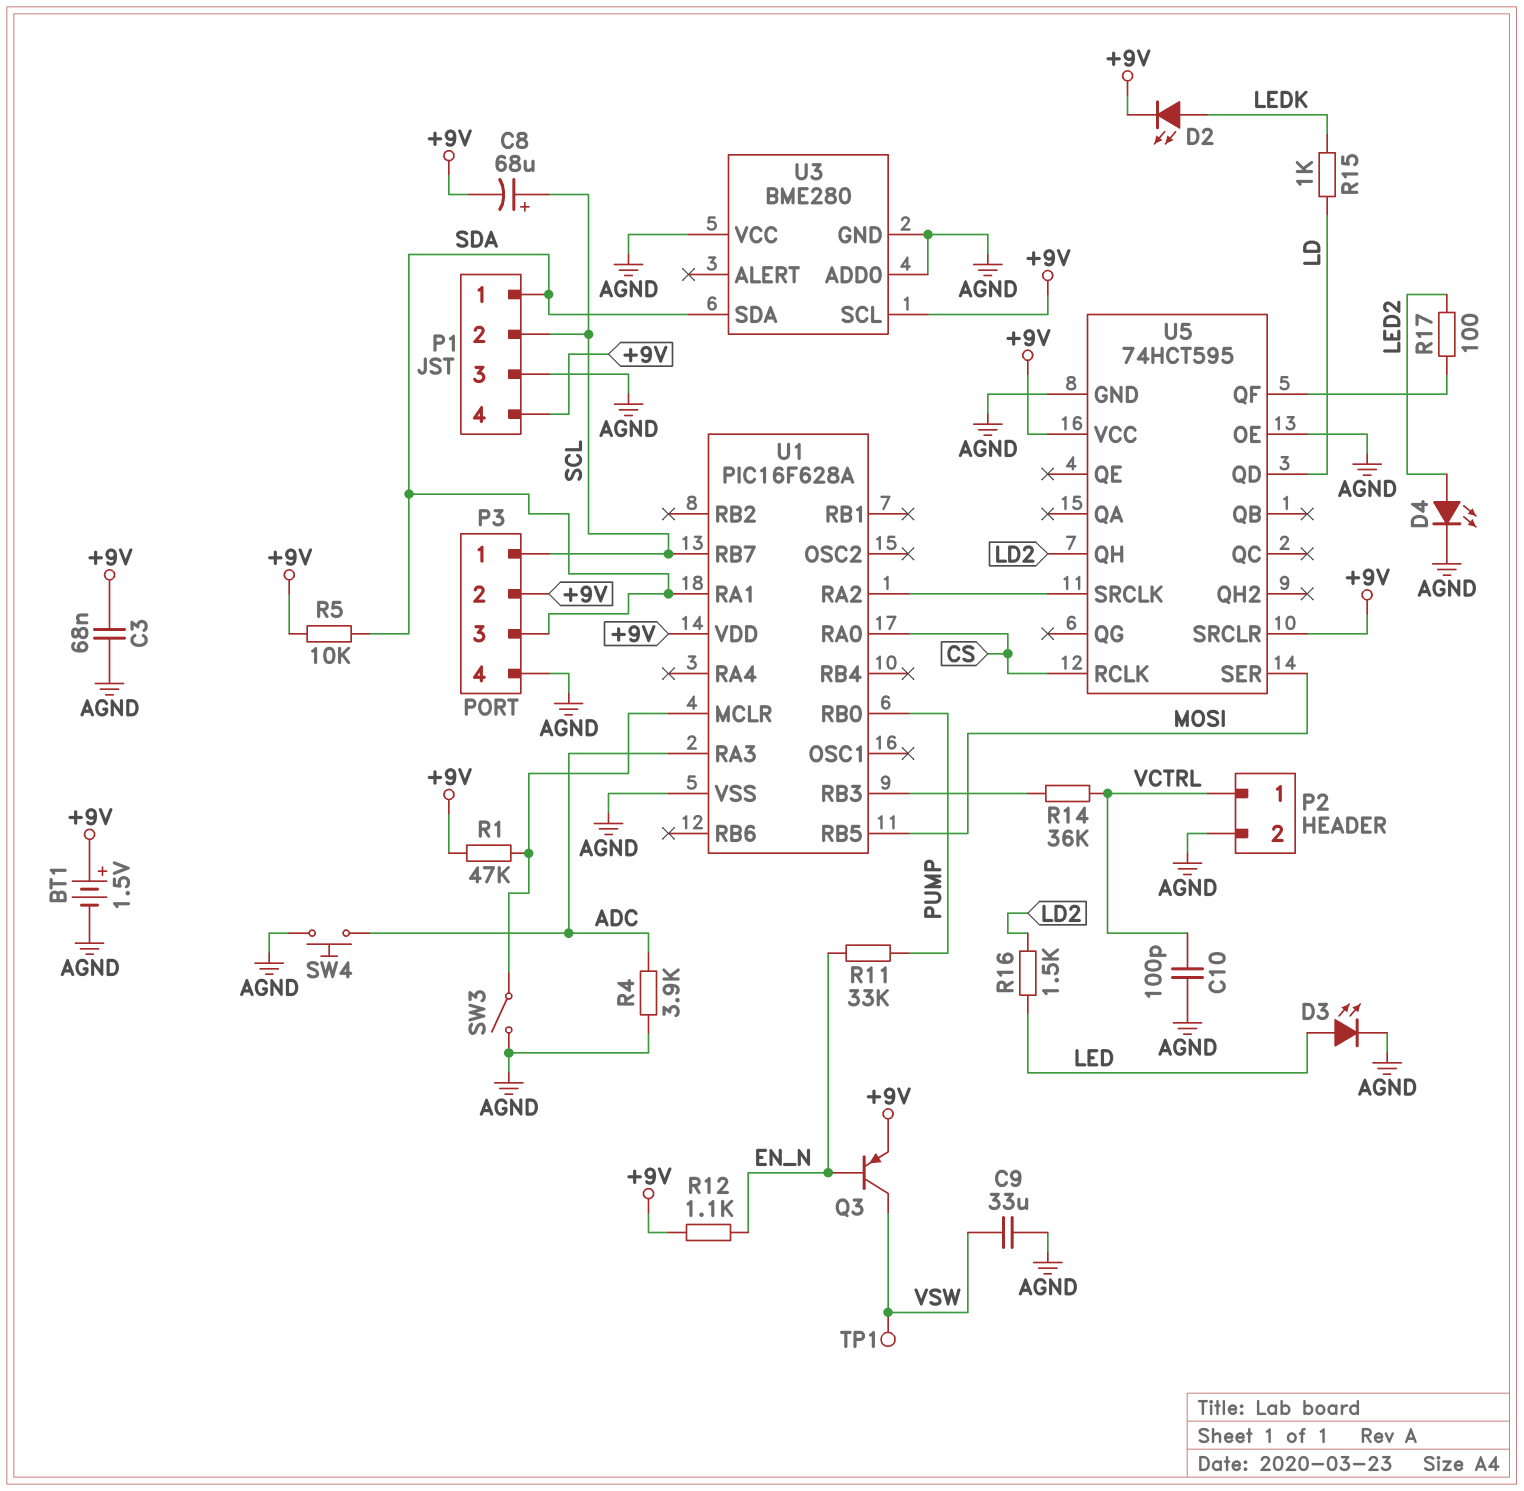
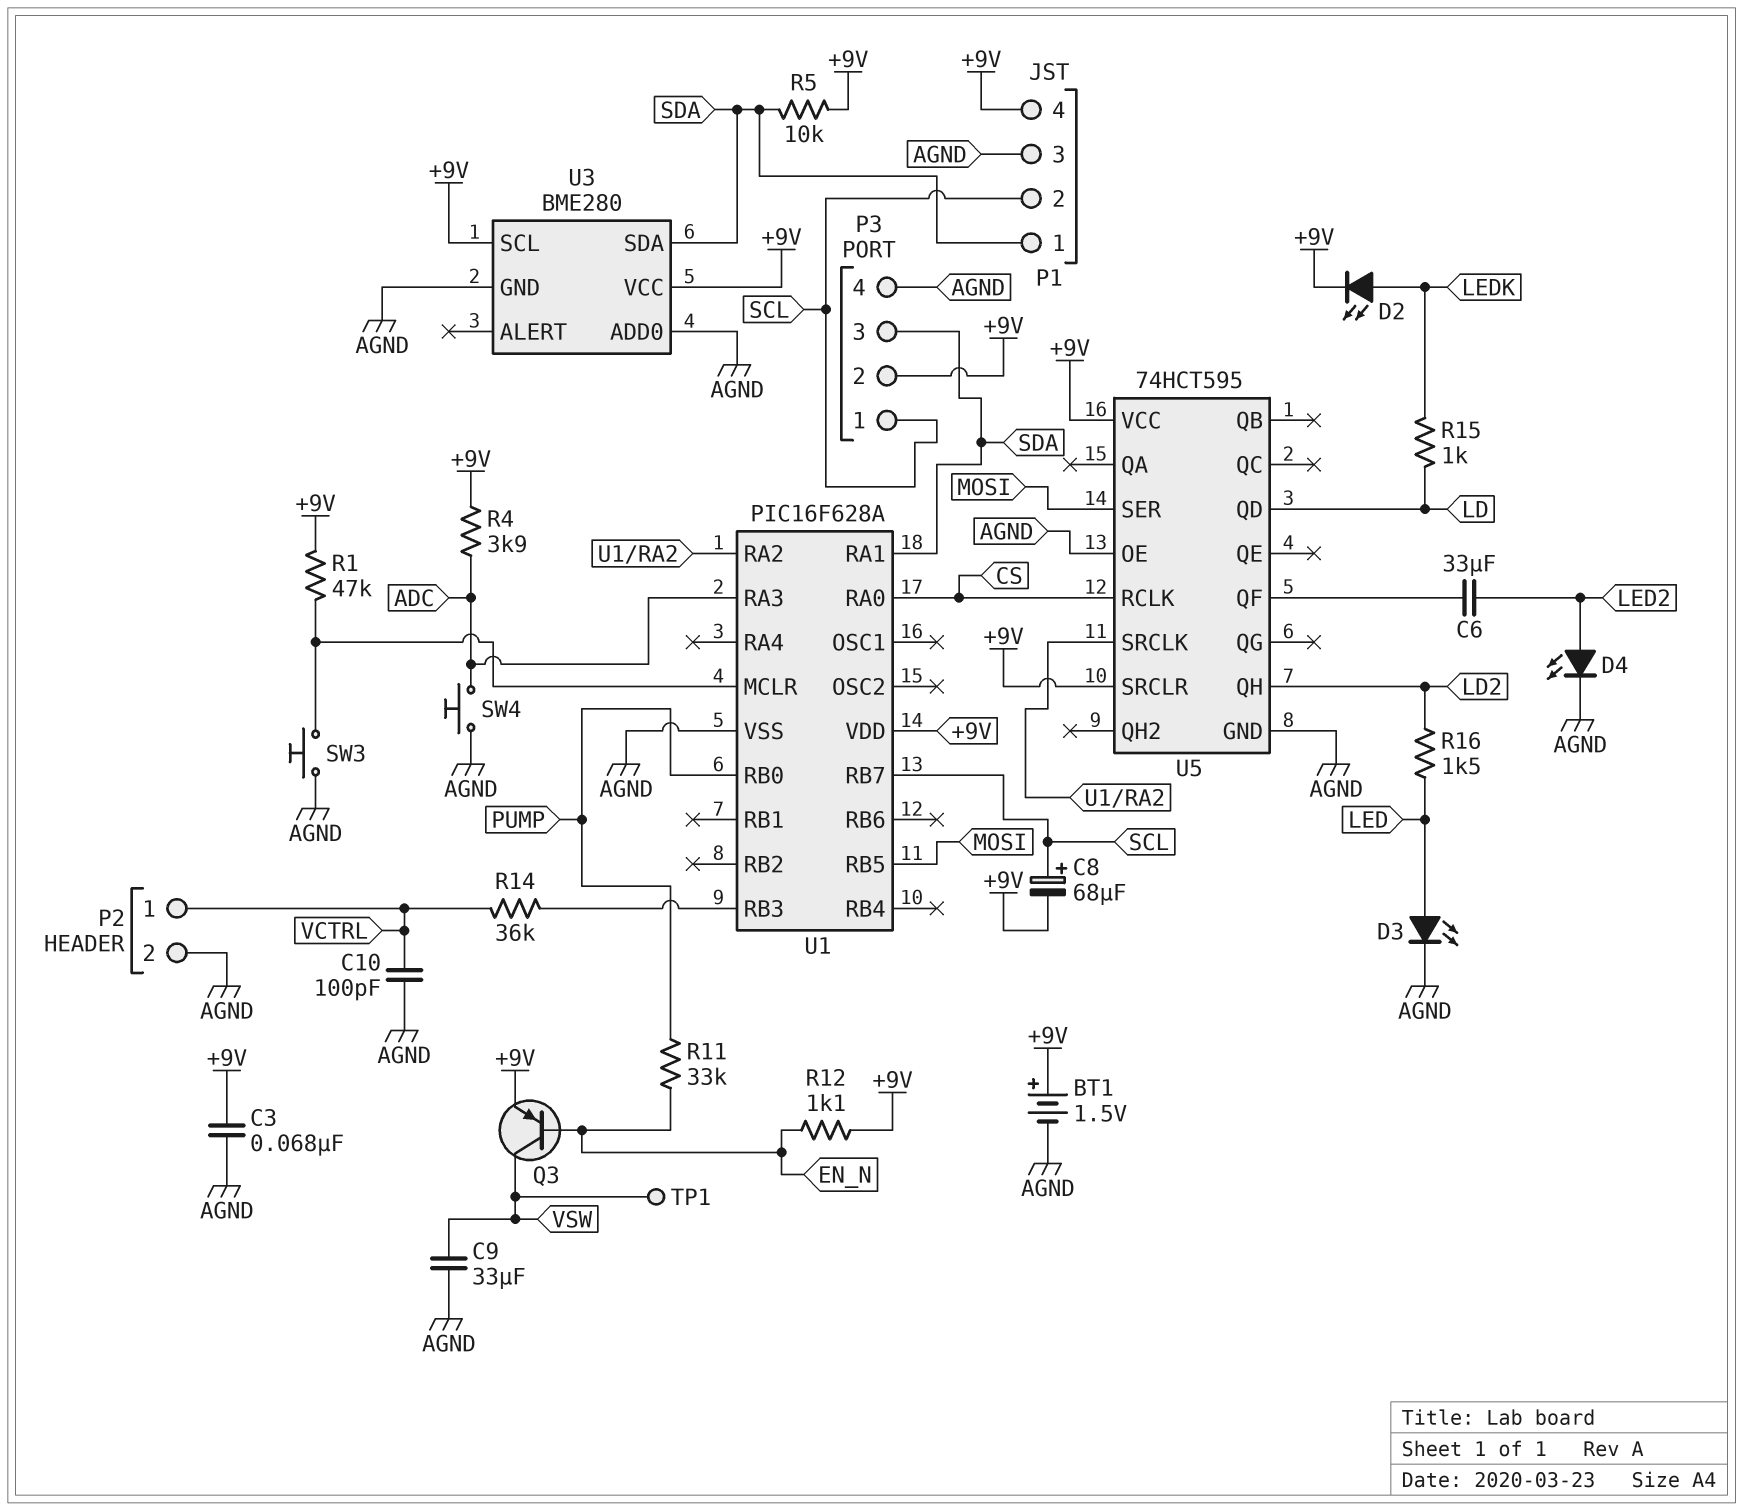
C6: none -> 33uF (LED2, U5/QF)
R4: 3.9k (ADC, AGND) -> 3.9k (+9V, ADC)
R17: 100 (LED2, U5/QF) -> none
SW3: switch (AGND, U1/MCLR) -> button (AGND, U1/MCLR)
U3 pin VCC: AGND -> +9V

